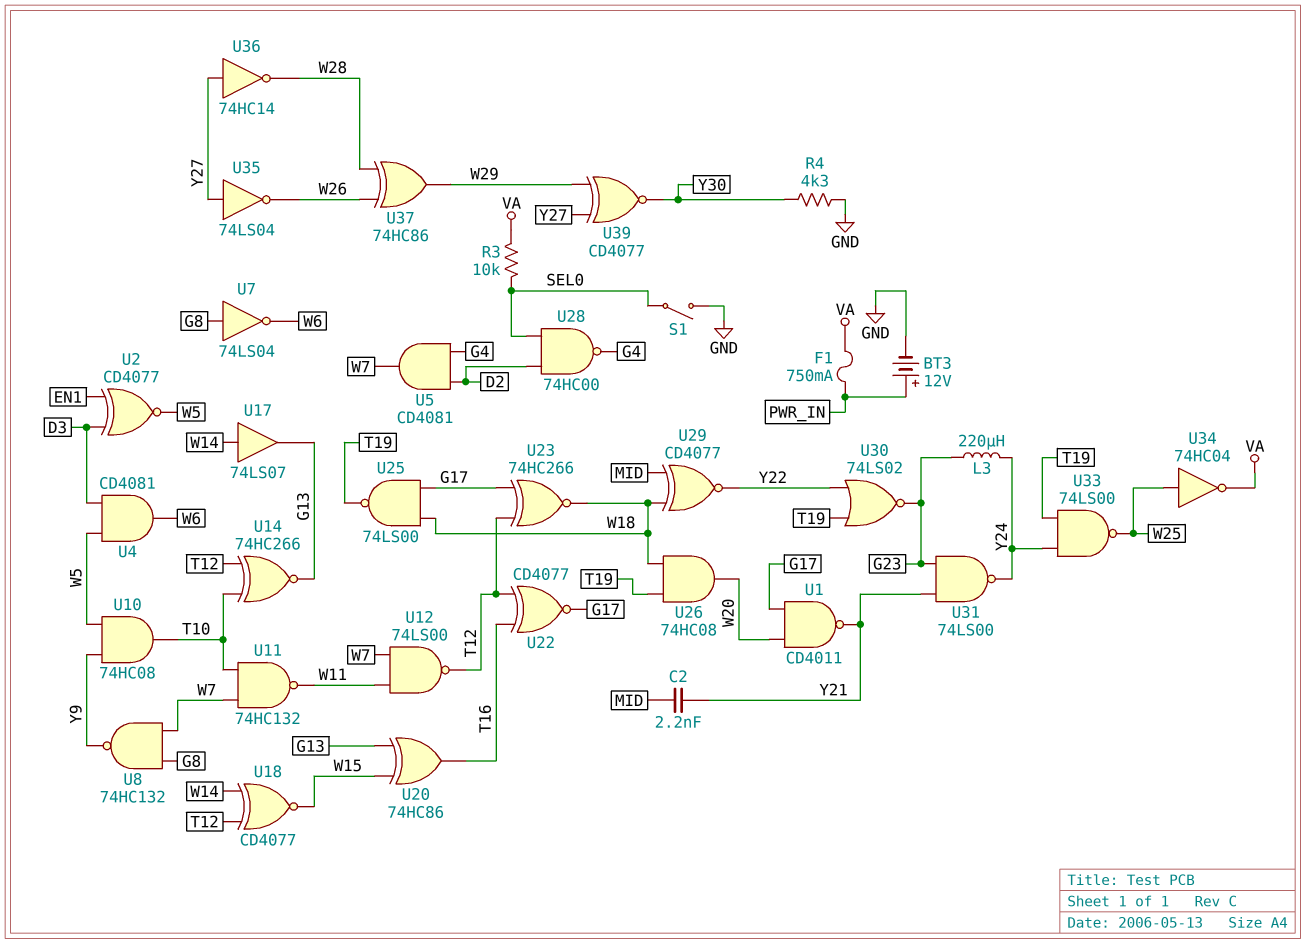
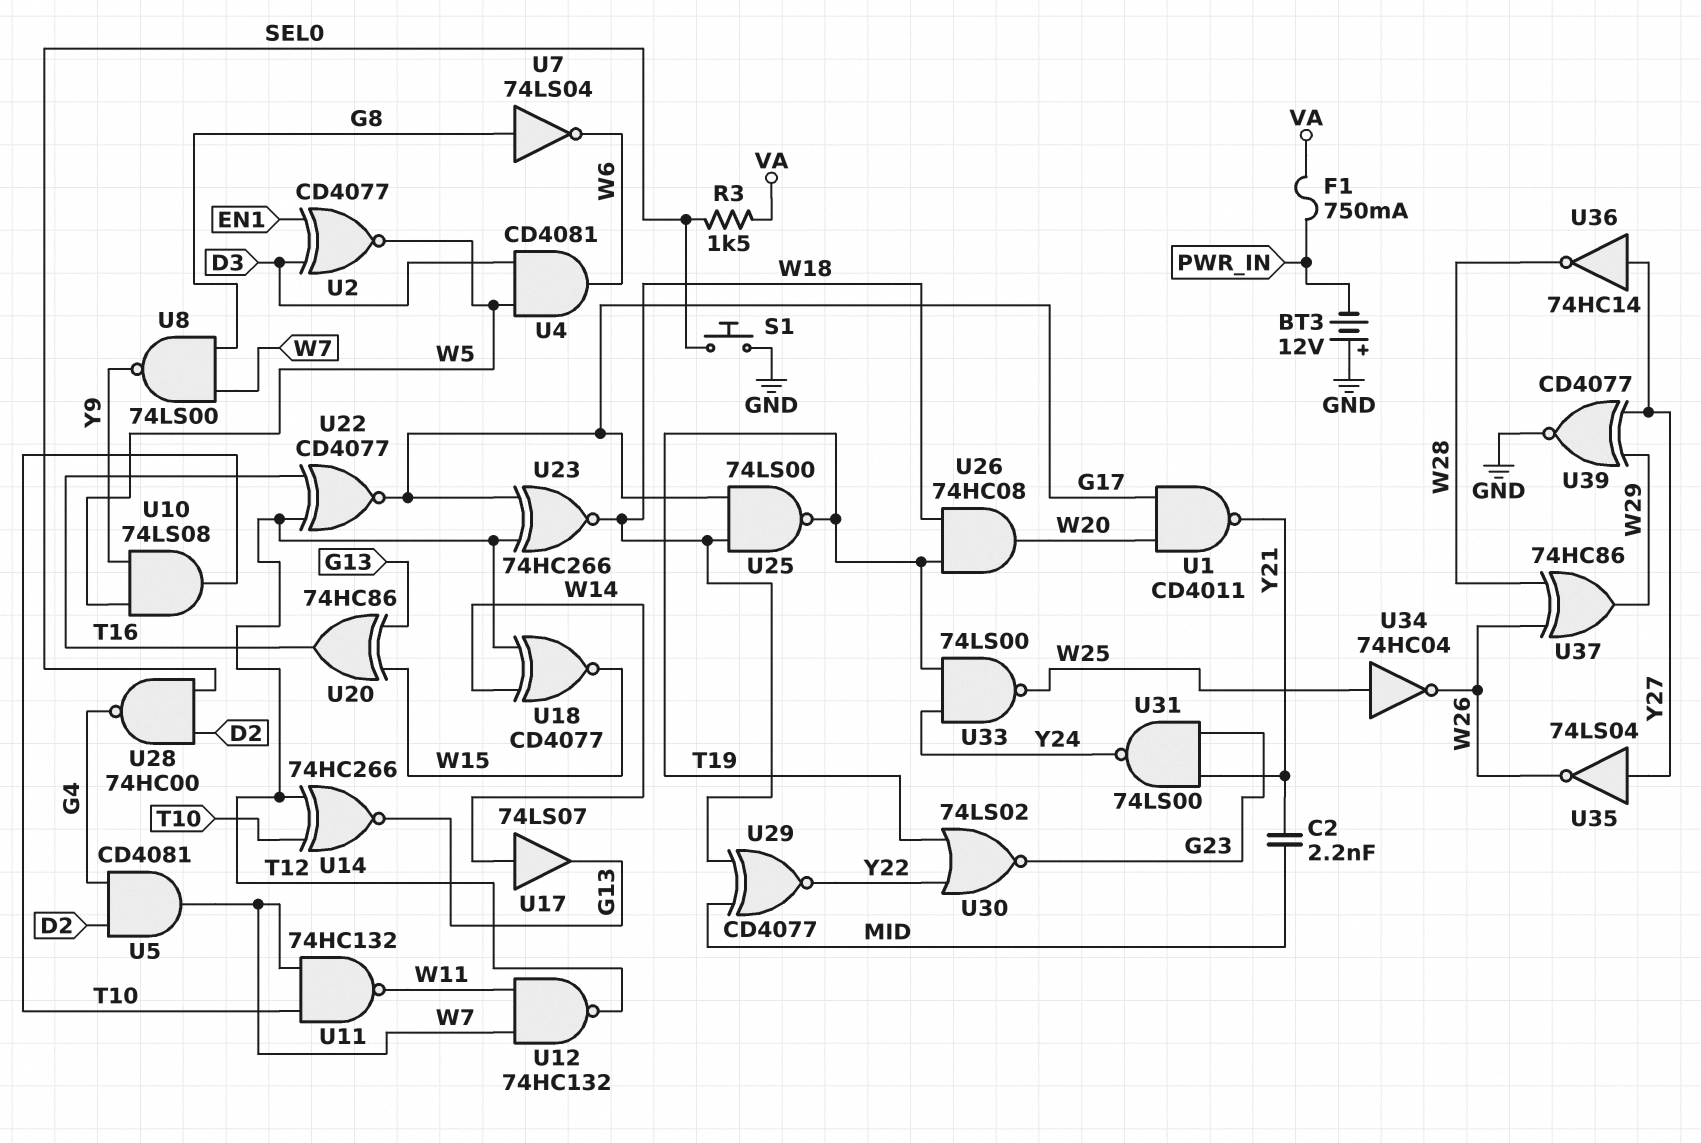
BT3: 12V (plus PWR_IN, minus GND) -> 12V (plus GND, minus PWR_IN)
L3: 220uH (G23, Y24) -> none
R3: 10k (SEL0, VA) -> 1.5k (SEL0, VA)
R4: 4.3k (GND, Y30) -> none
S1: switch (GND, SEL0) -> button (GND, SEL0)
U8: NAND 74HC132 (in G8, in W7, out Y9) -> NAND 74LS00 (in G8, in W7, out Y9)
U10: AND 74HC08 (in W5, in Y9, out T10) -> AND 74LS08 (in W5, in Y9, out T10)
U12: NAND 74LS00 (in W7, in W11, out T12) -> NAND 74HC132 (in W7, in W11, out T12)
U34: NOT 74HC04 (in W25, out VA) -> NOT 74HC04 (in W25, out W26)
U39: XNOR CD4077 (in W29, in Y27, out Y30) -> XNOR CD4077 (in W29, in Y27, out GND)

